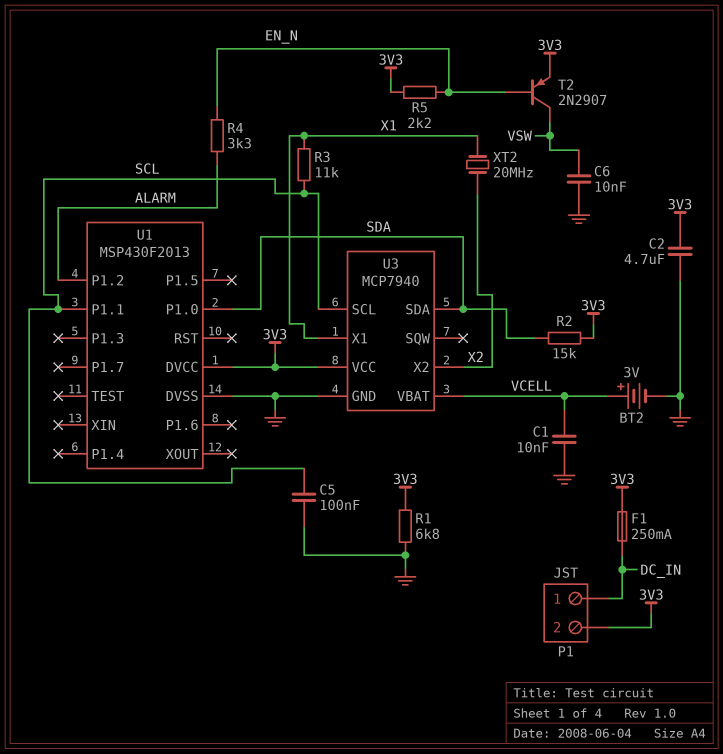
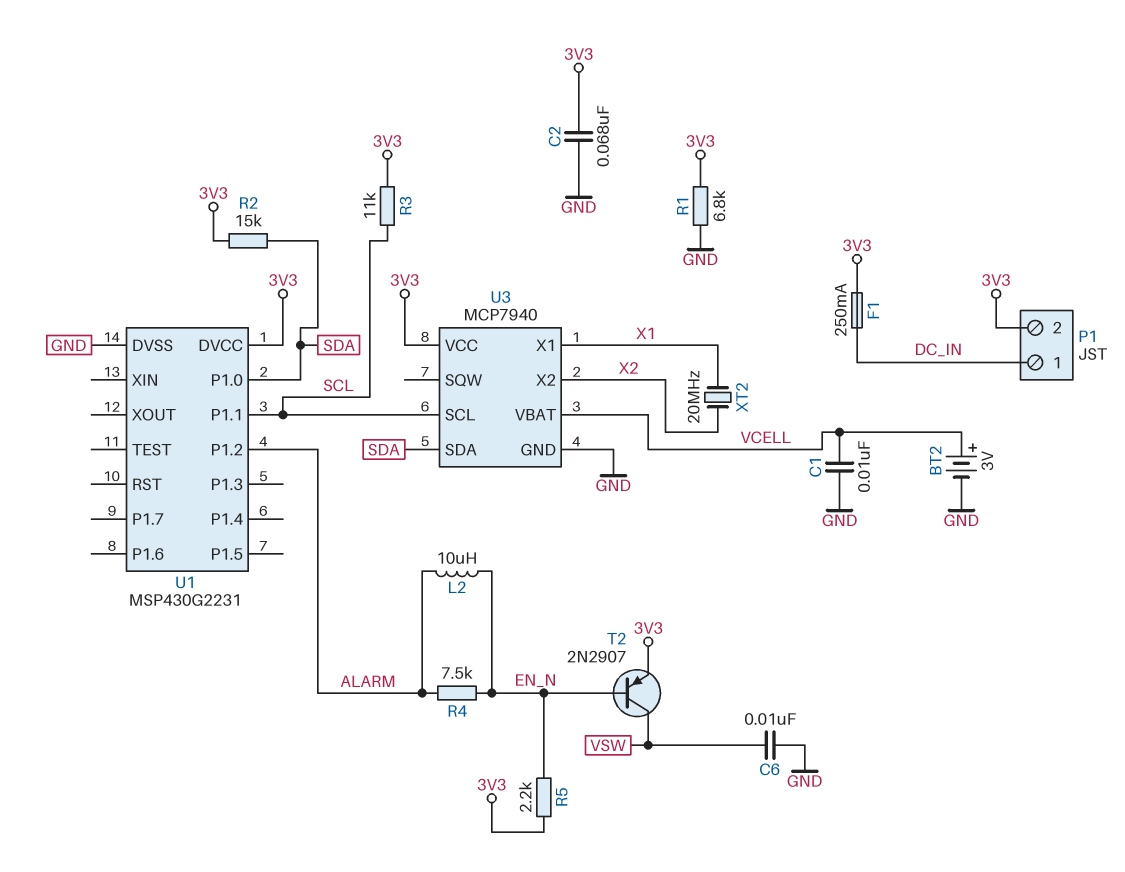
C2: 4.7uF (3V3, GND) -> 68nF (3V3, GND)
C5: 100nF (GND, SCL) -> none
L2: none -> 10uH (ALARM, EN_N)
R3: 11k (SCL, X1) -> 11k (3V3, SCL)
R4: 3.3k (ALARM, EN_N) -> 7.5k (ALARM, EN_N)
U1: MSP430F2013 -> MSP430G2231

